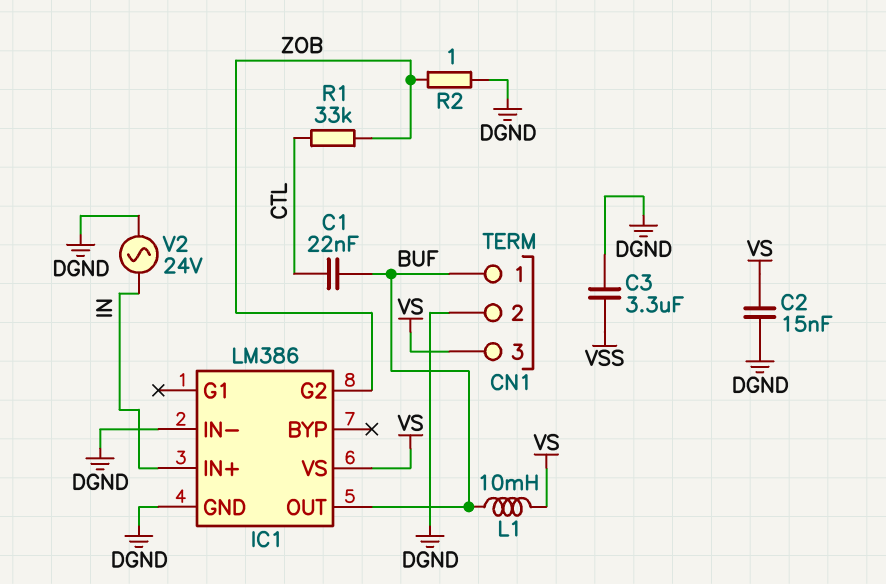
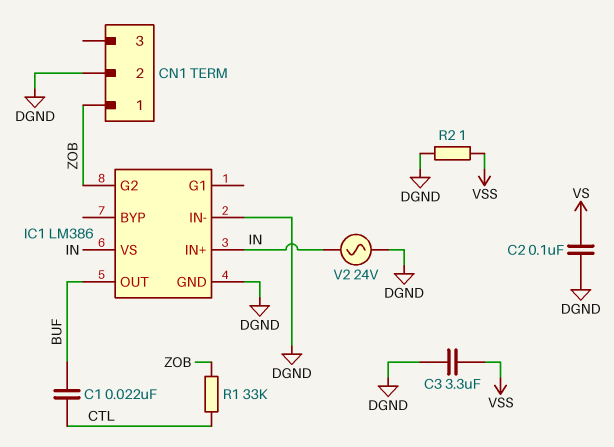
C2: 15nF (DGND, VS) -> 100nF (DGND, VS)
CN1 pin 1: BUF -> ZOB
CN1 pin 3: VS -> none
IC1 pin VS: VS -> IN
L1: 10mH (BUF, VS) -> none
R2: 1 (DGND, ZOB) -> 1 (DGND, VSS)

